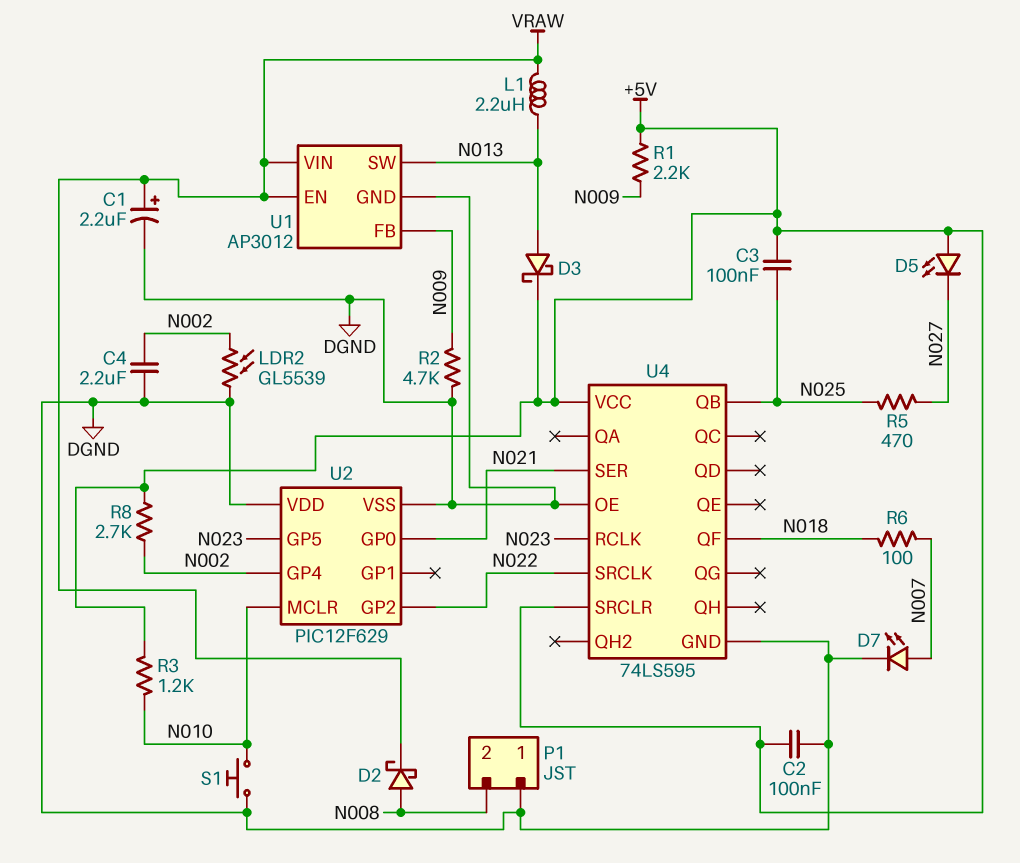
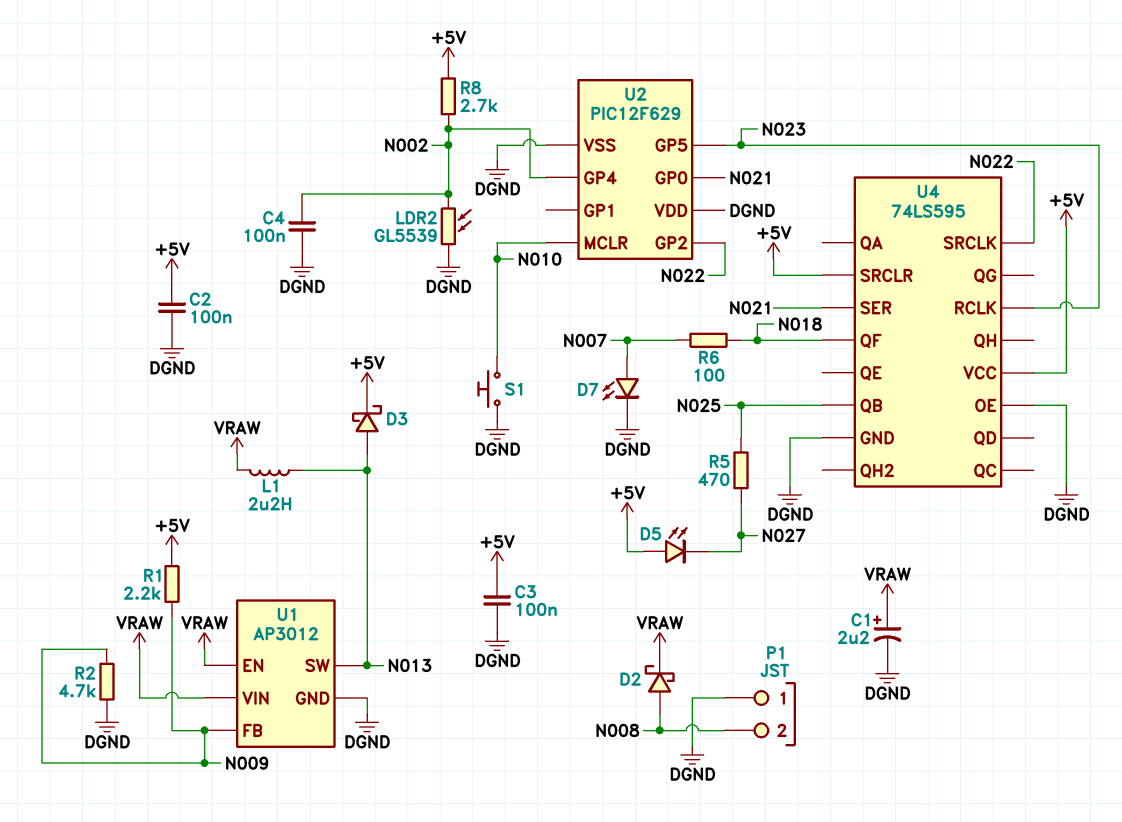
C3: 100nF (+5V, N025) -> 100nF (+5V, DGND)
C4: 2.2uF (DGND, N002) -> 100nF (DGND, N002)
R3: 1.2k (+5V, N010) -> none

